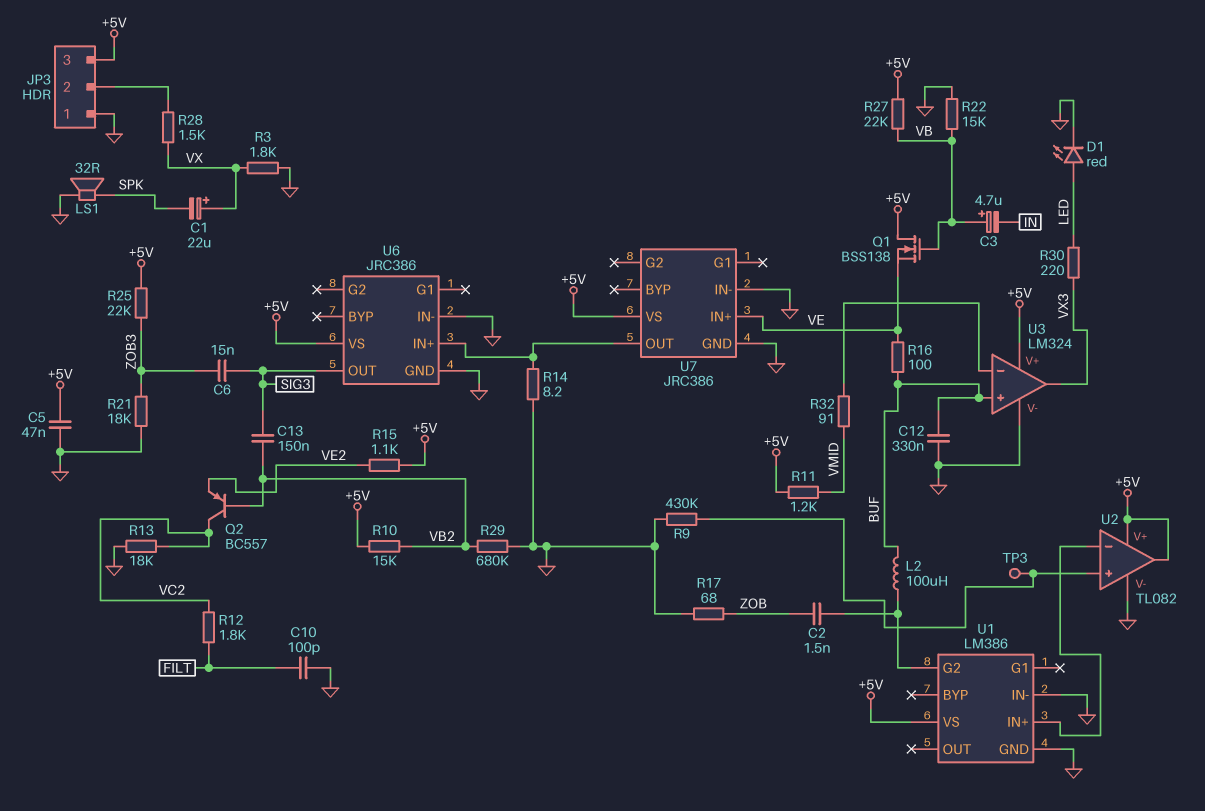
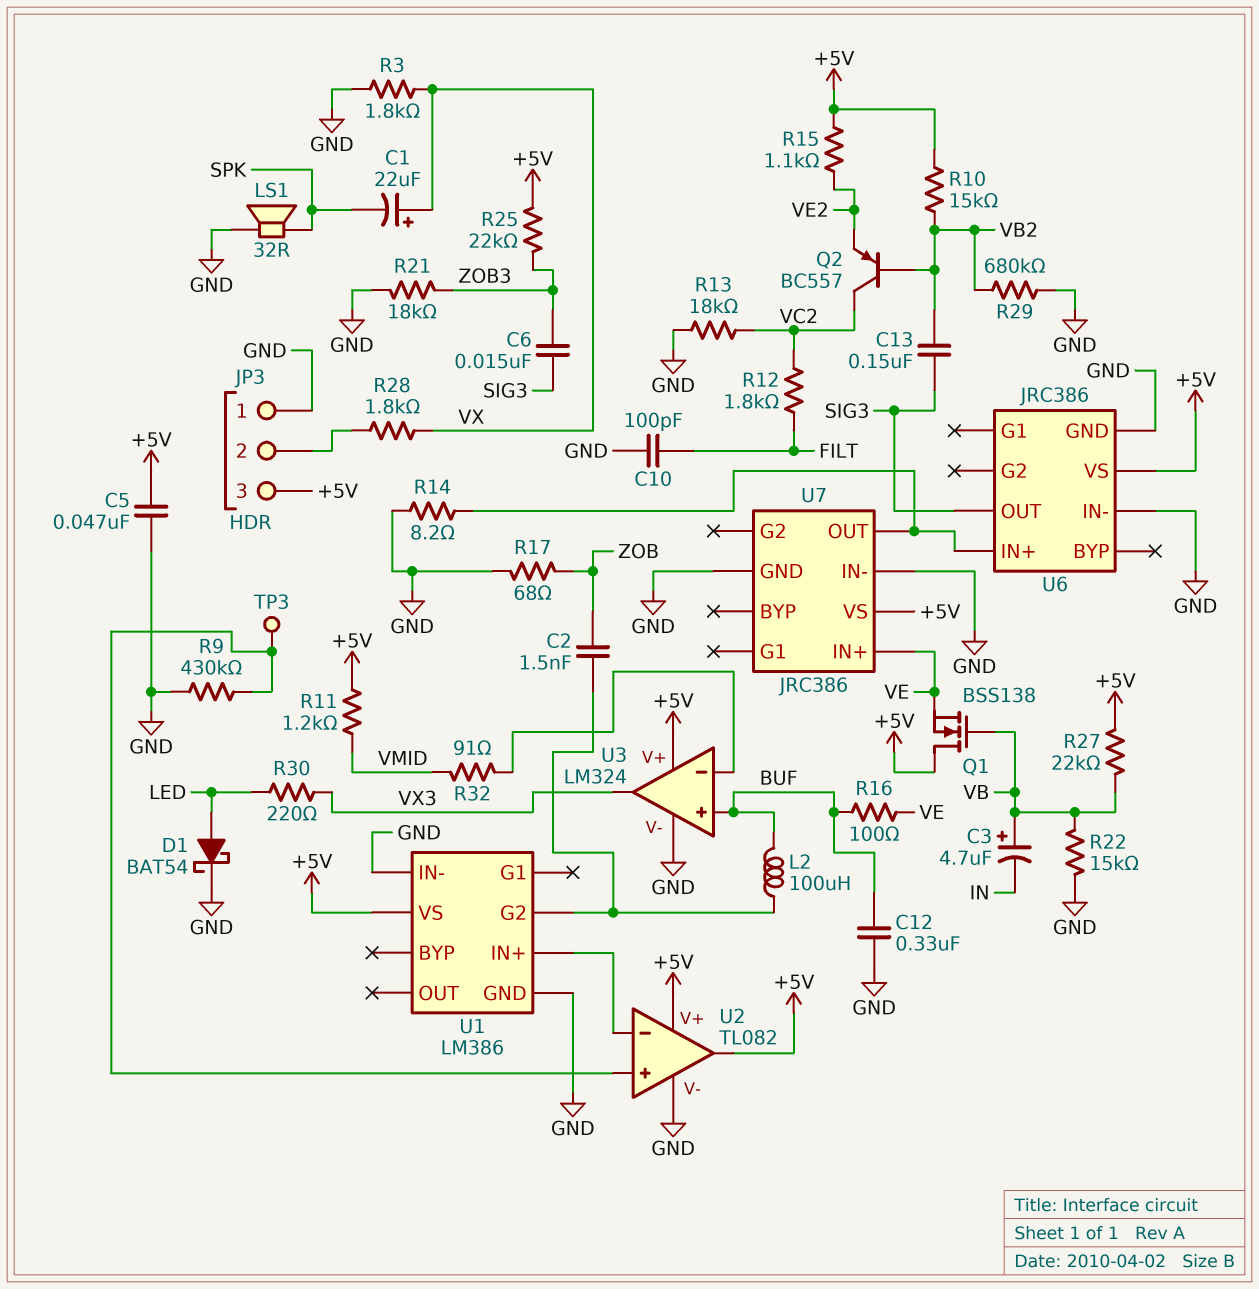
D1: LED red (A LED, K GND) -> schottky BAT54 (A LED, K GND)
R28: 1.5k (JP3/2, VX) -> 1.8k (JP3/2, VX)

